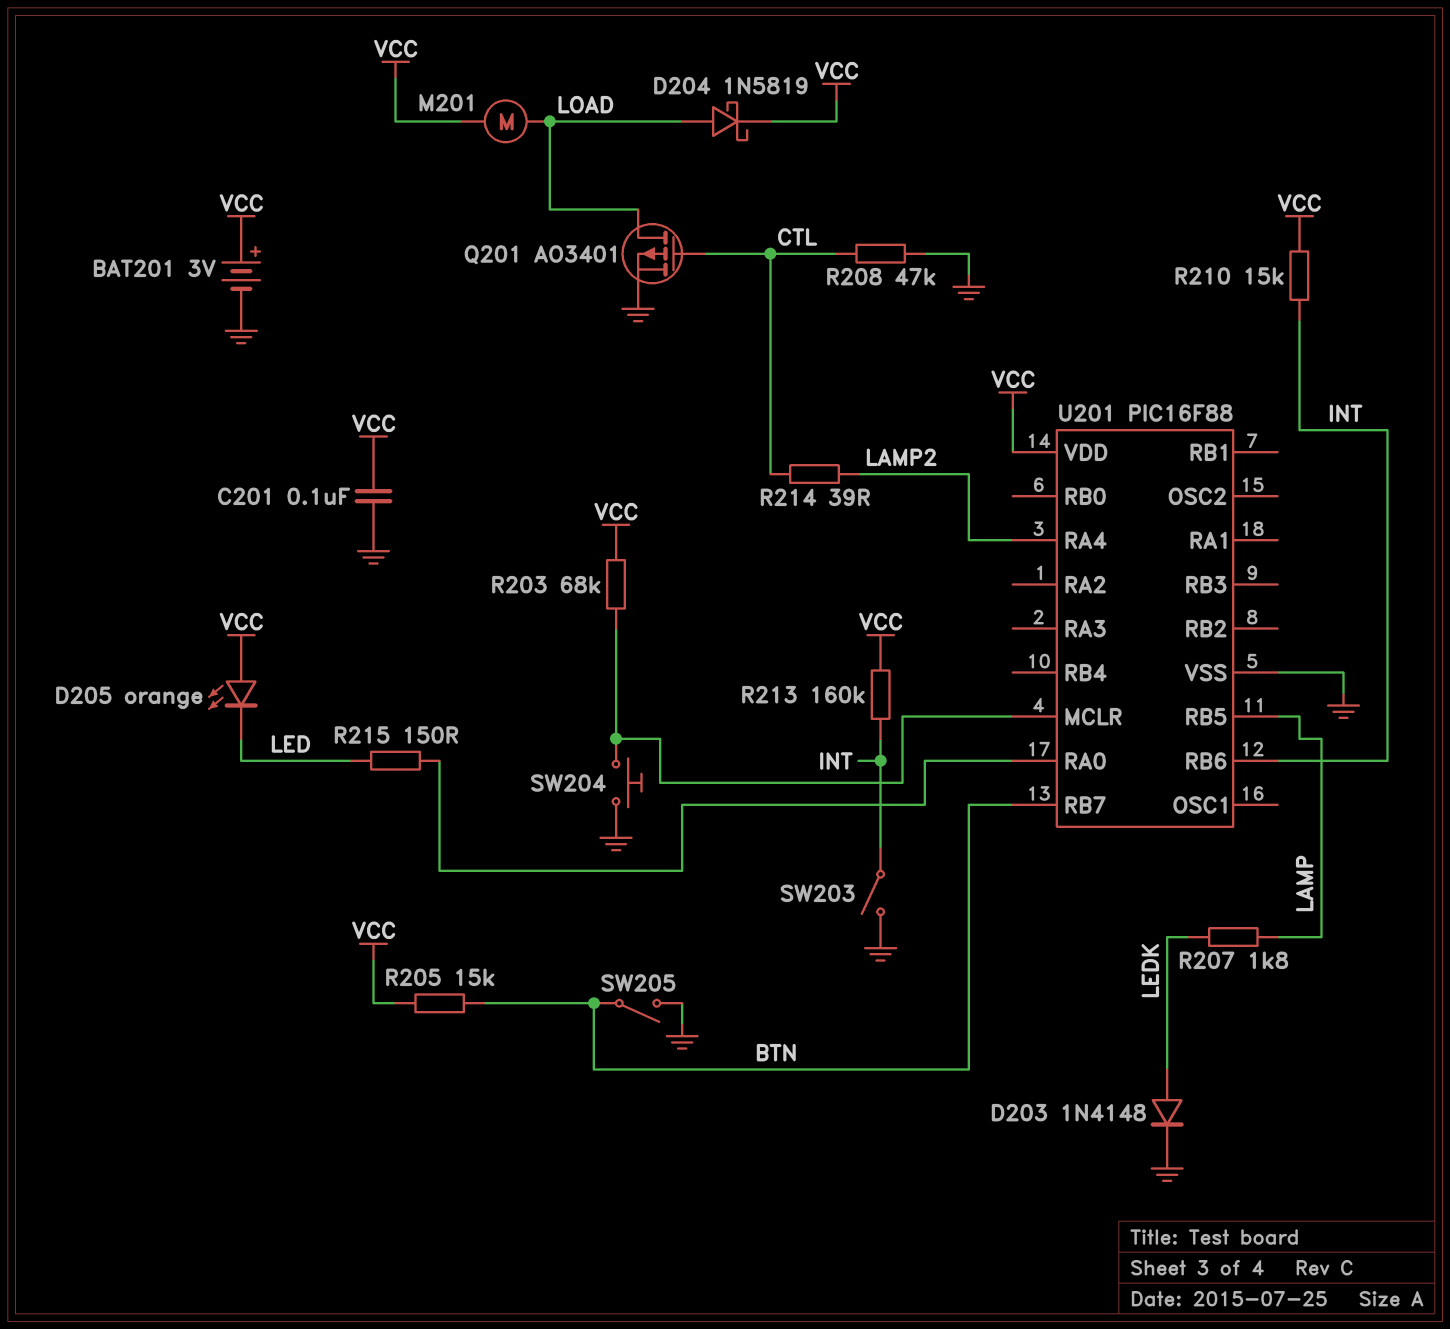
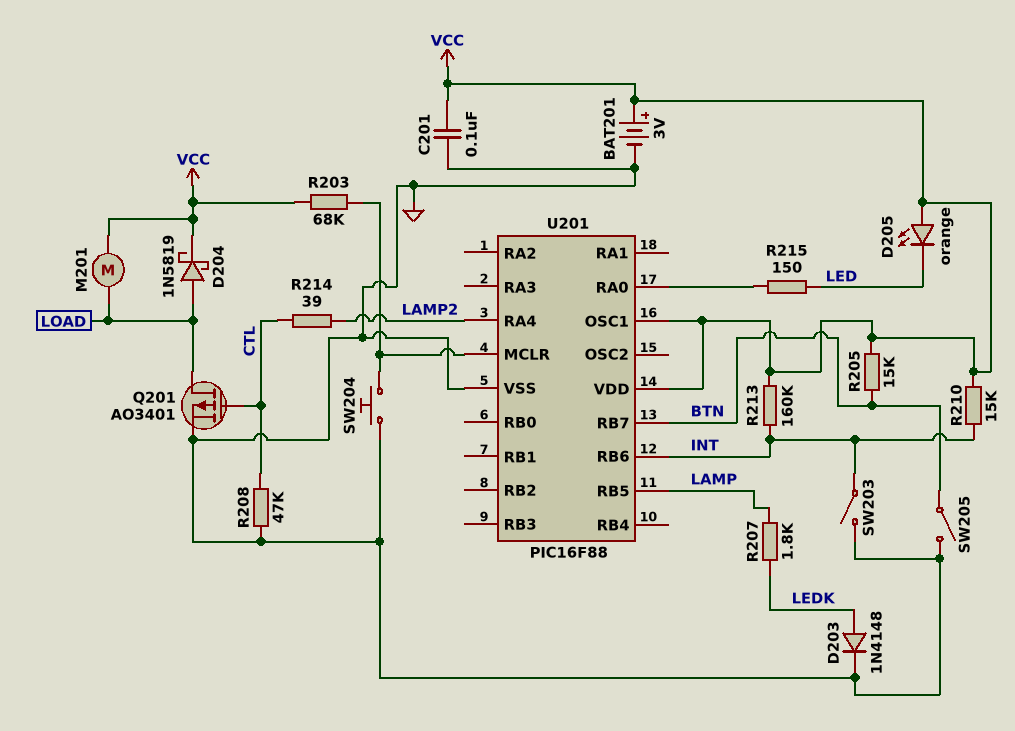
U201 pin OSC1: none -> VCC

